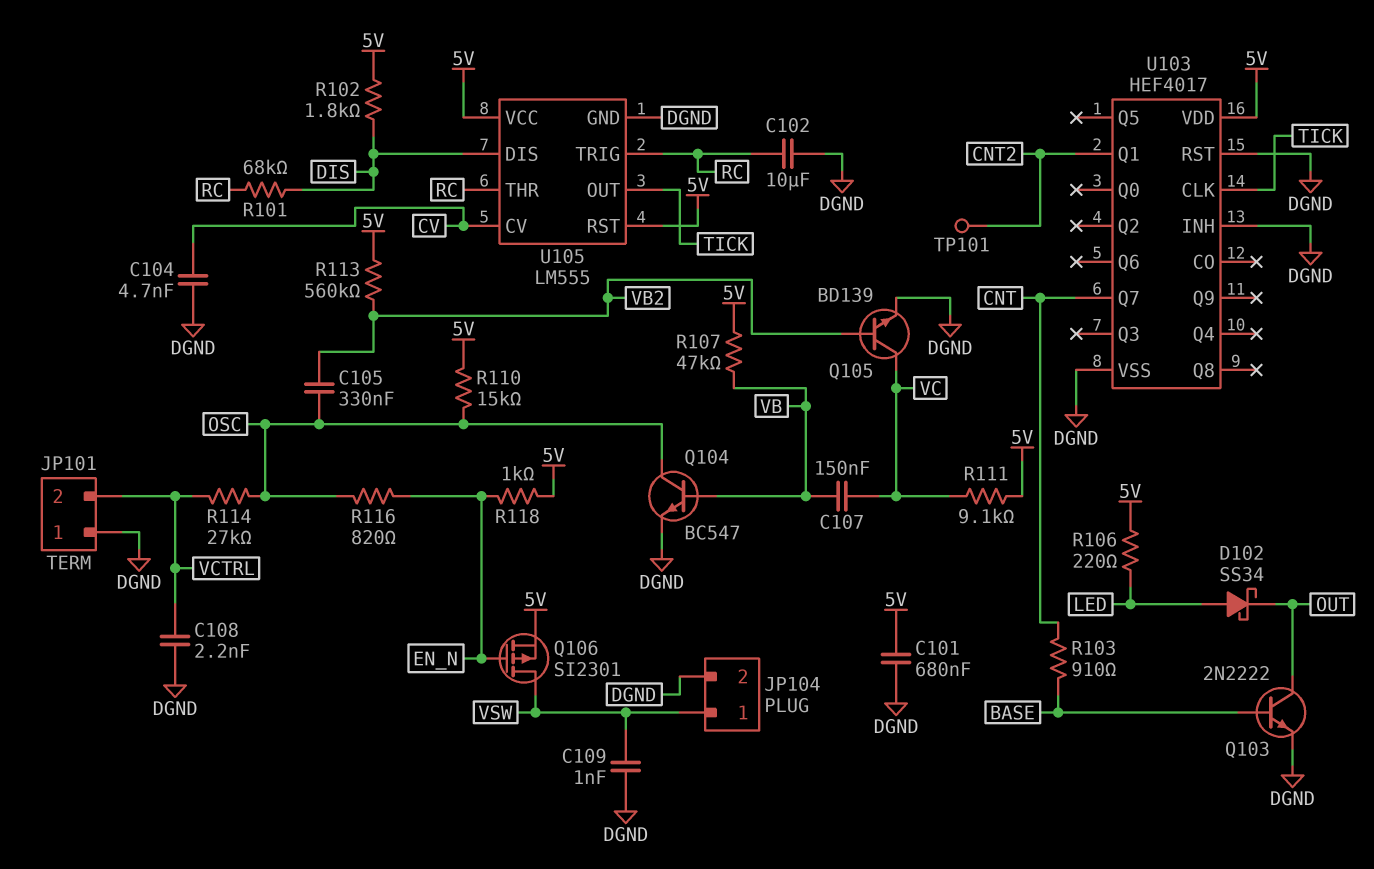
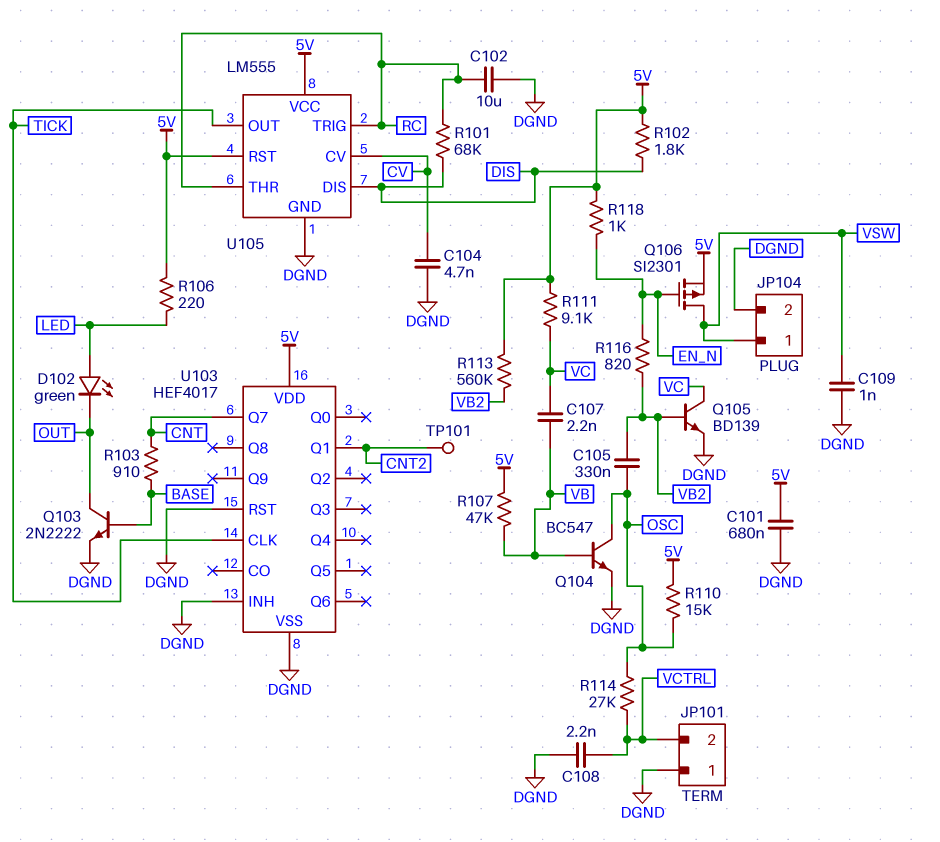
C107: 150nF (VB, VC) -> 2.2nF (VB, VC)
D102: schottky SS34 (A LED, K OUT) -> LED green (A LED, K OUT)
R116: 820 (EN_N, OSC) -> 820 (EN_N, VB2)

